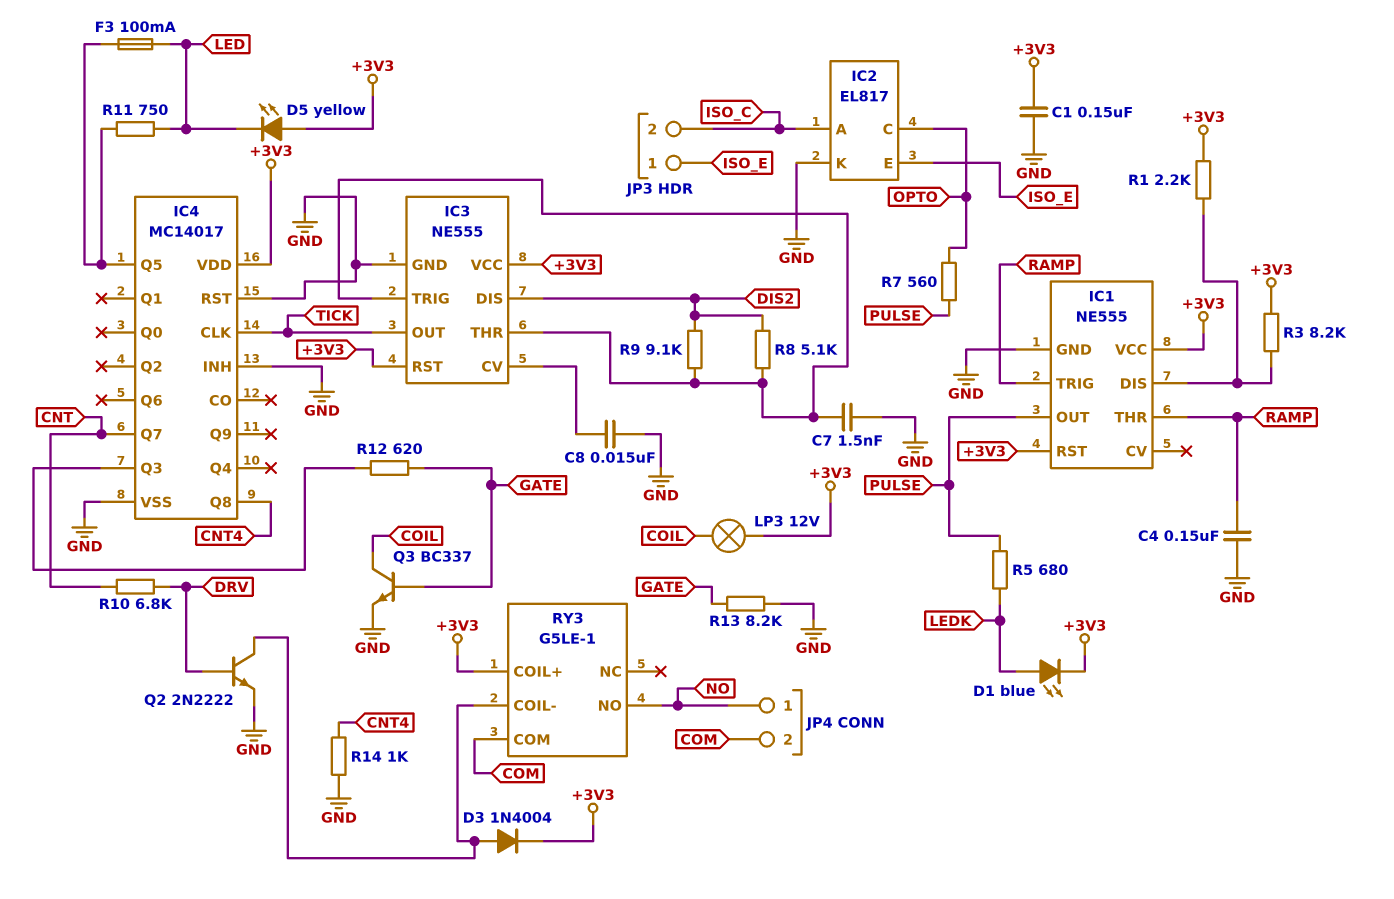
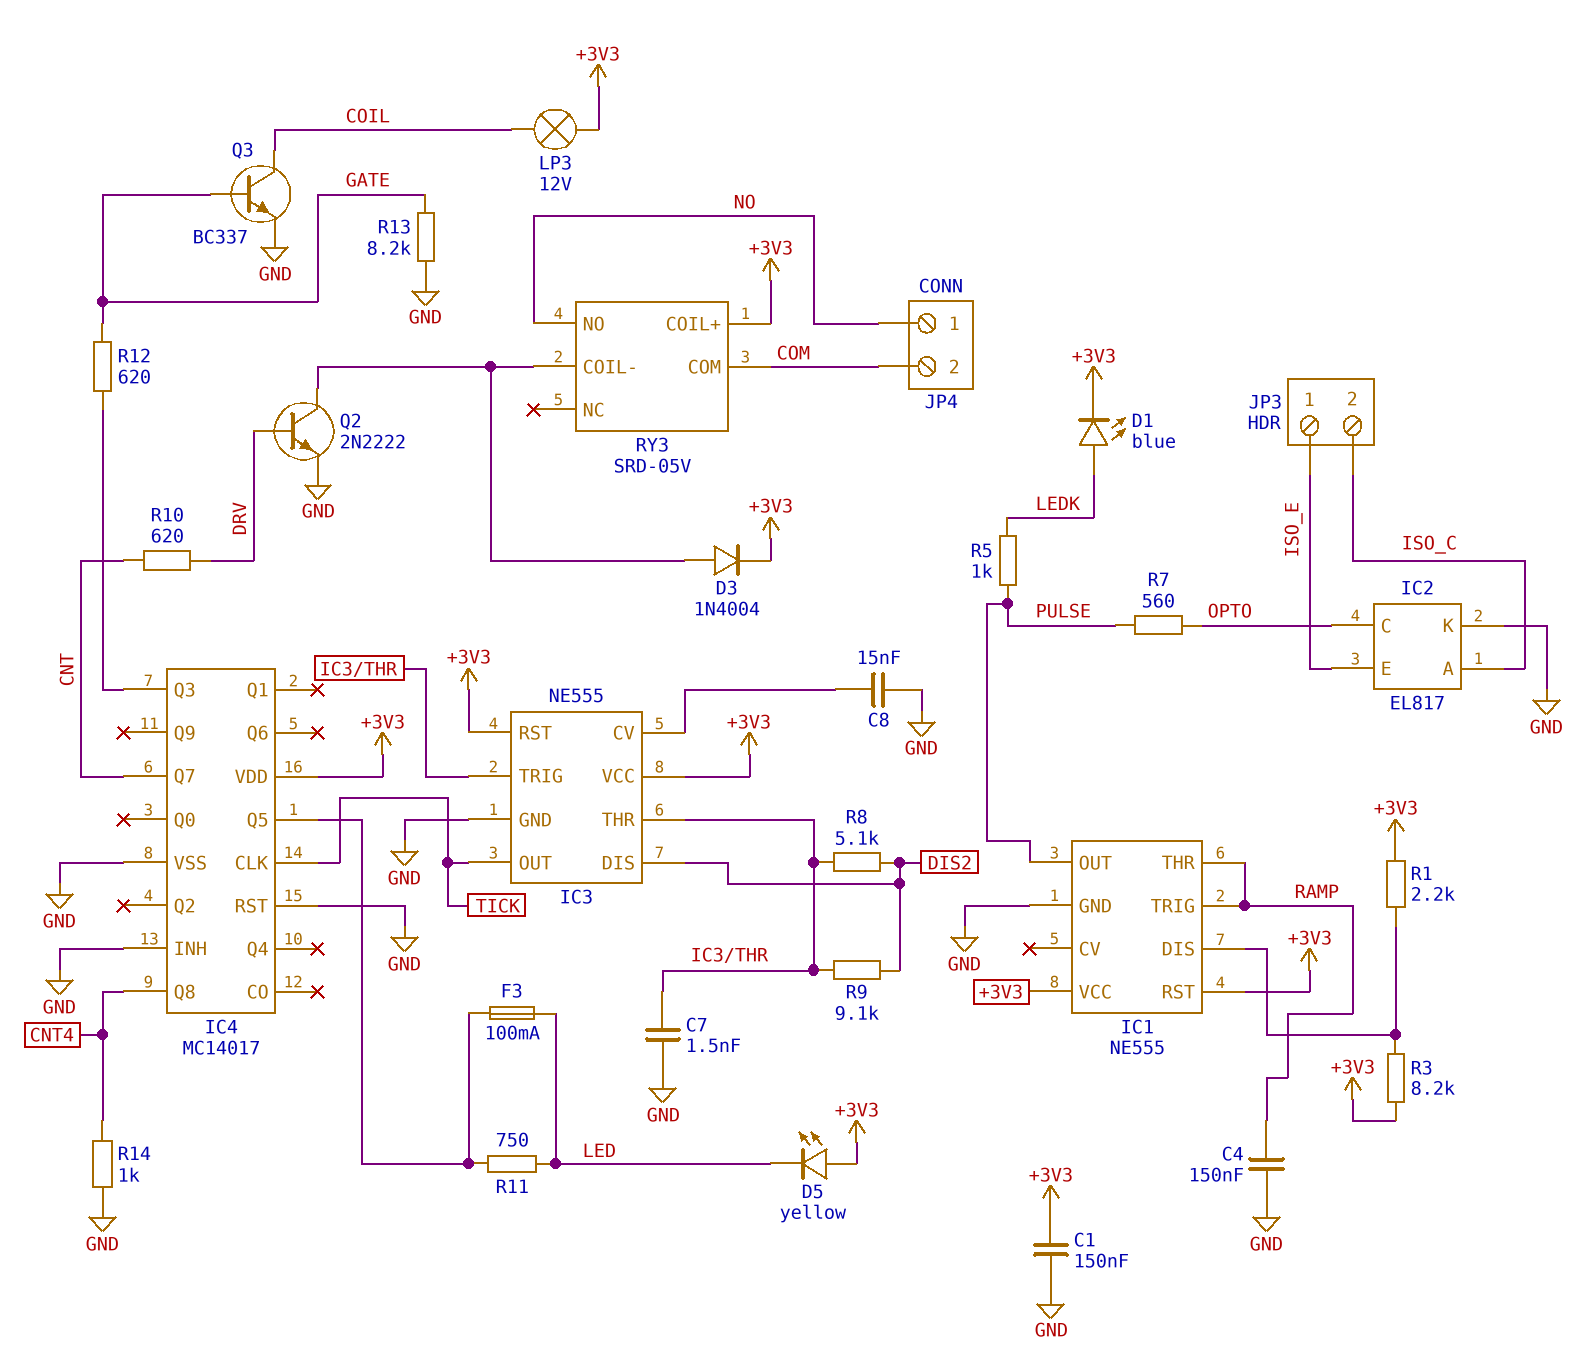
R5: 680 (LEDK, PULSE) -> 1k (LEDK, PULSE)
R10: 6.8k (CNT, DRV) -> 620 (CNT, DRV)
RY3: G5LE-1 -> SRD-05V

